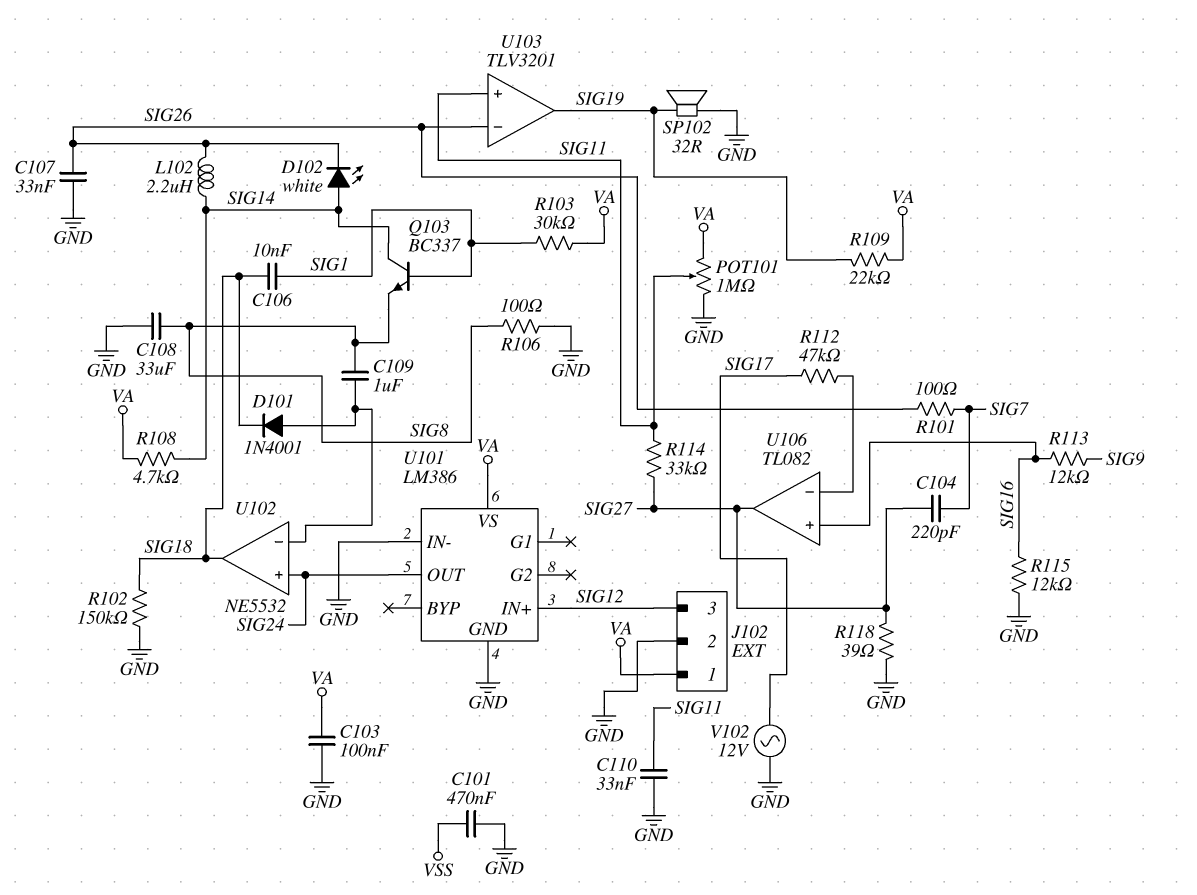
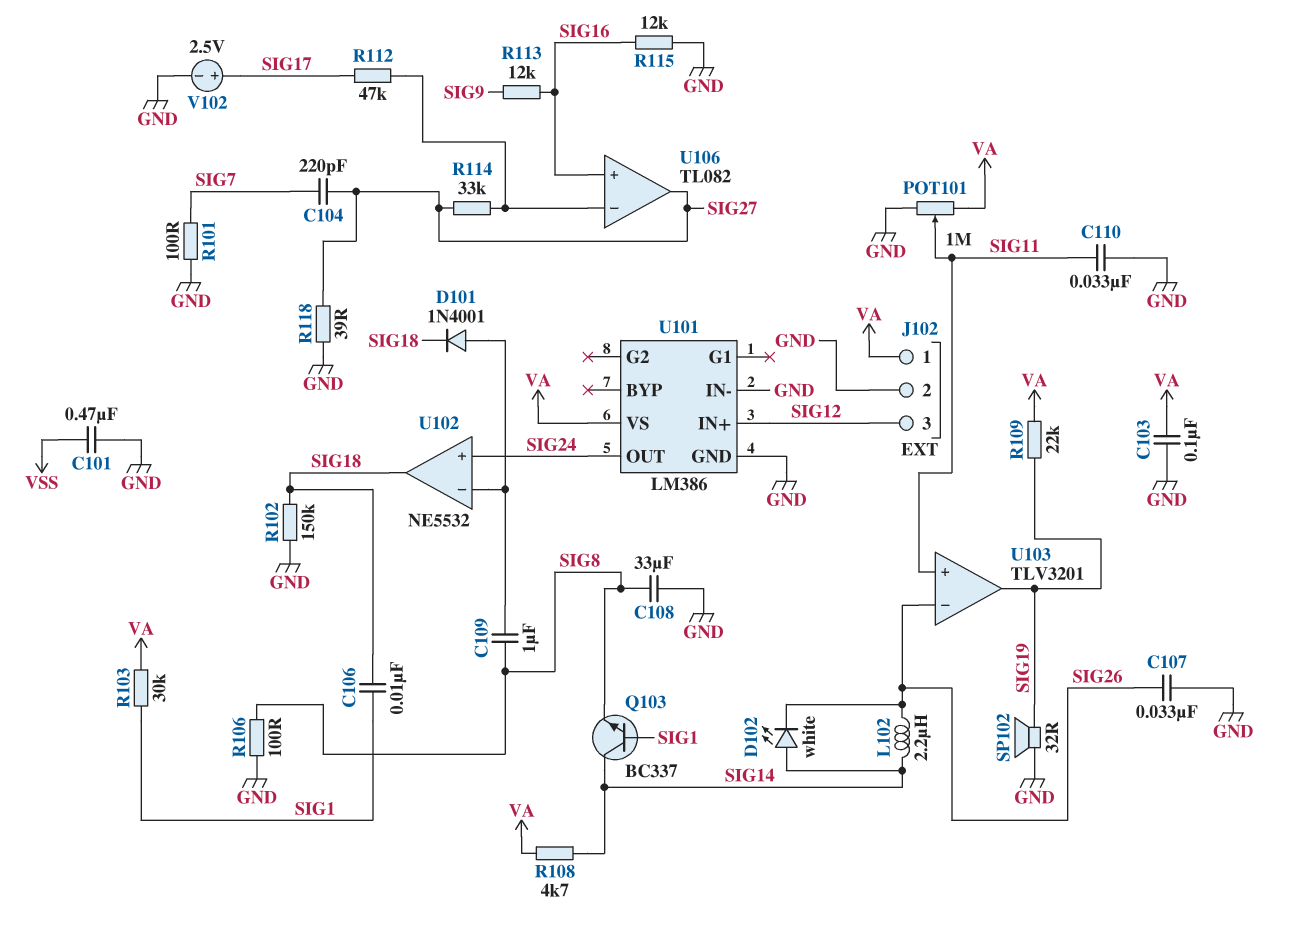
R101: 100 (SIG7, SIG26) -> 100 (GND, SIG7)
R114: 33k (SIG11, SIG27) -> 33k (SIG27, U106/in-)
V102: AC 12V (GND, SIG17) -> 2.5V (plus SIG17, minus GND)

